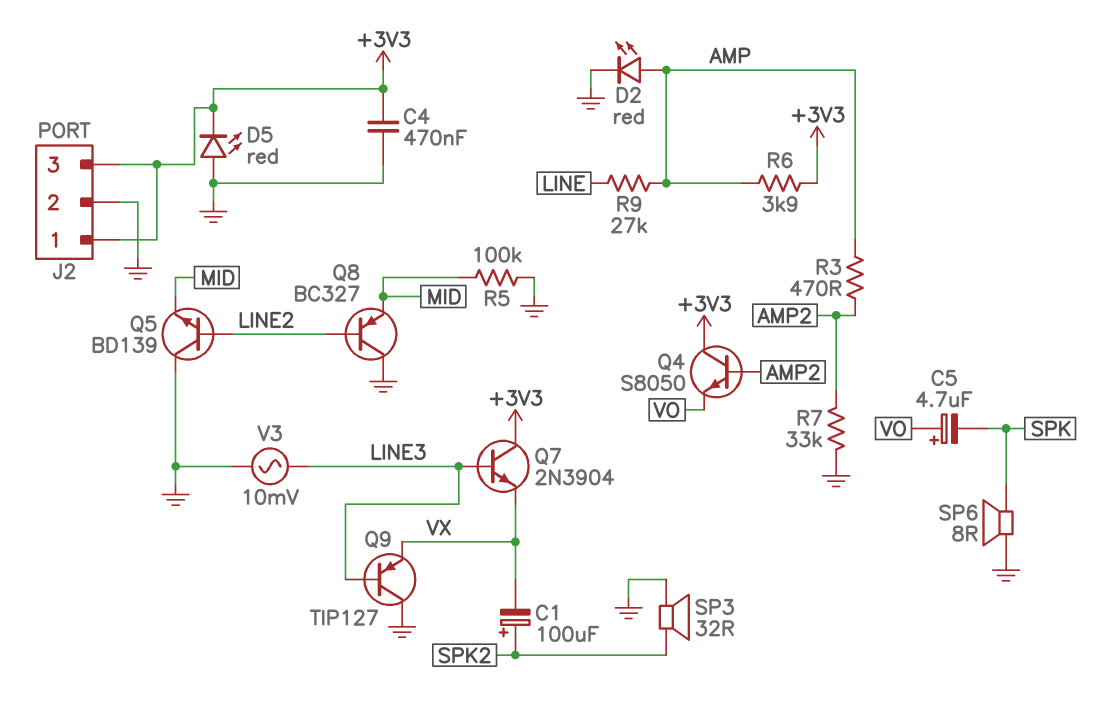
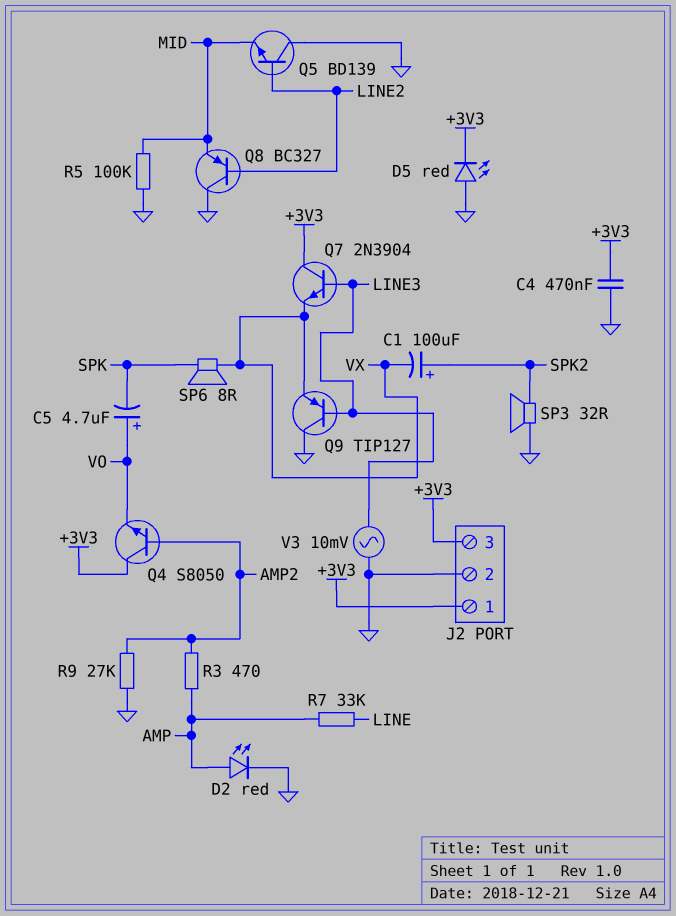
R6: 3.9k (+3V3, AMP) -> none
R7: 33k (AMP2, GND) -> 33k (AMP, LINE)
R9: 27k (AMP, LINE) -> 27k (AMP2, GND)
SP6: speaker 8R (GND, SPK) -> speaker 8R (SPK, VX)

